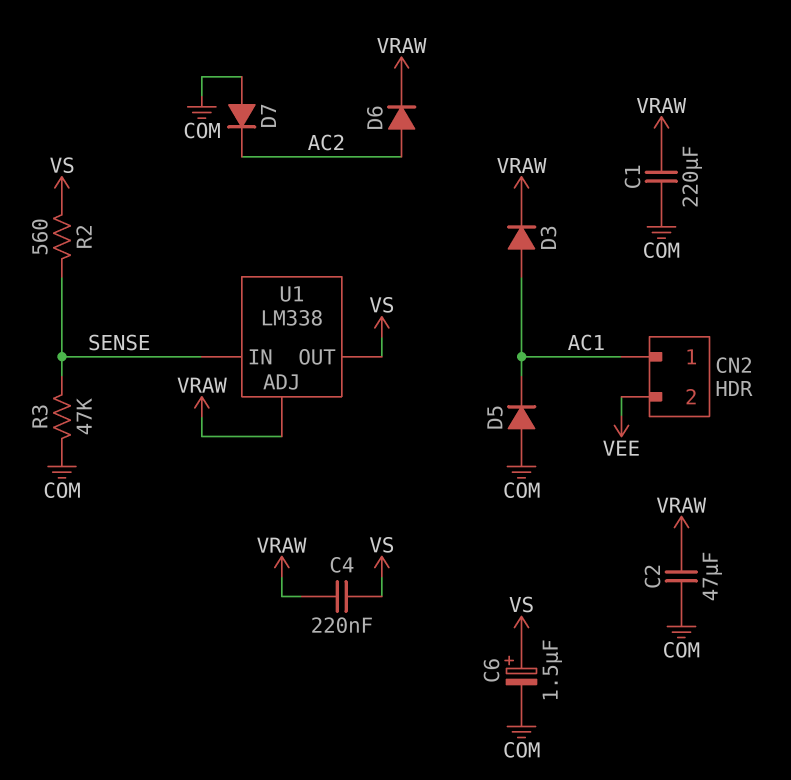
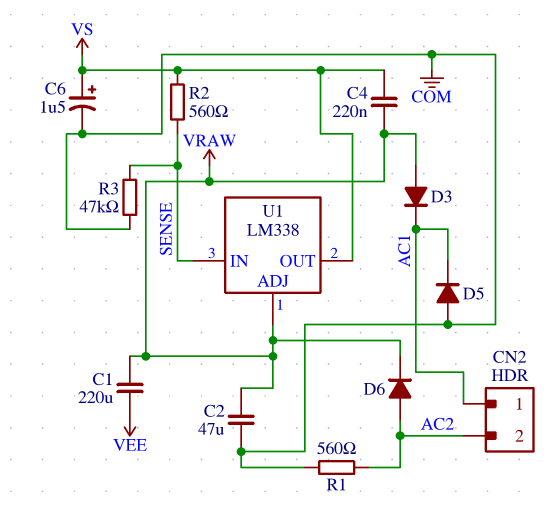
C1: 220uF (COM, VRAW) -> 220uF (VEE, VRAW)
CN2 pin 2: VEE -> AC2
D3: diode (A AC1, K VRAW) -> diode (A VRAW, K AC1)
D7: diode (A COM, K AC2) -> none
R1: none -> 560 (AC2, COM)

